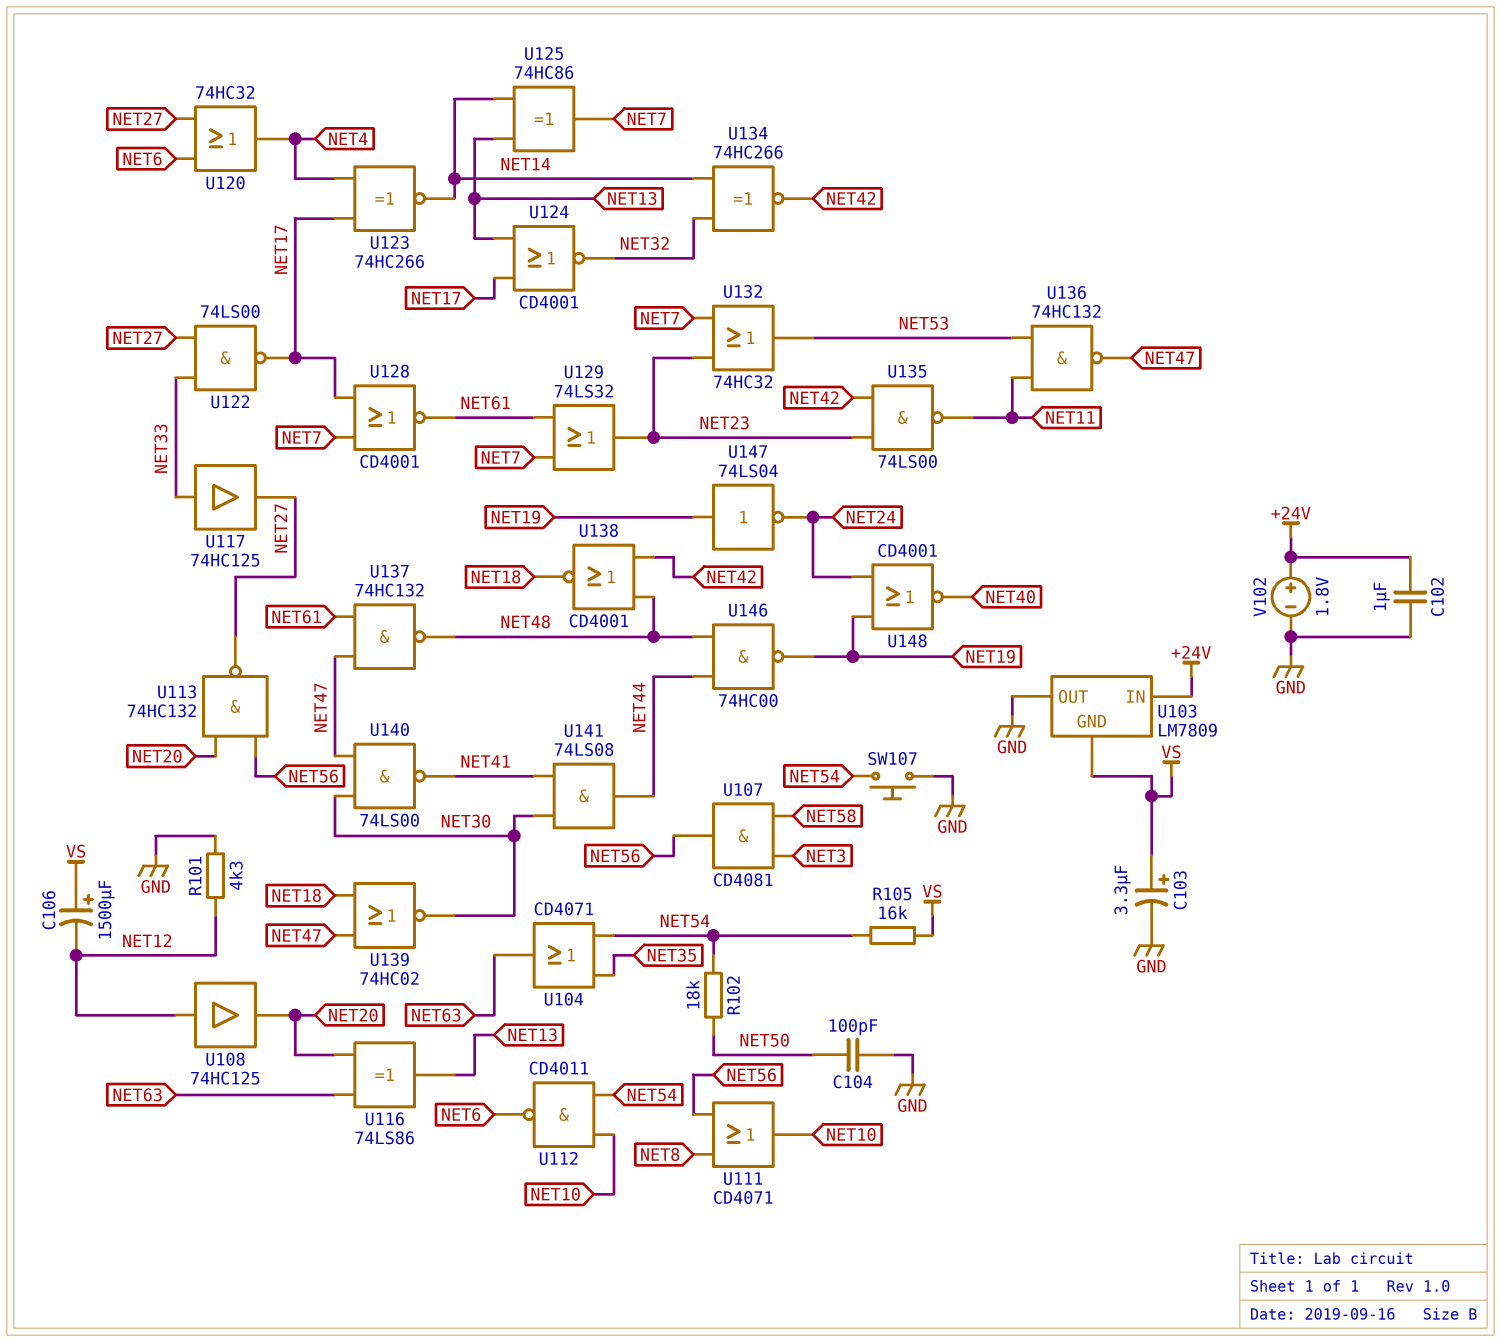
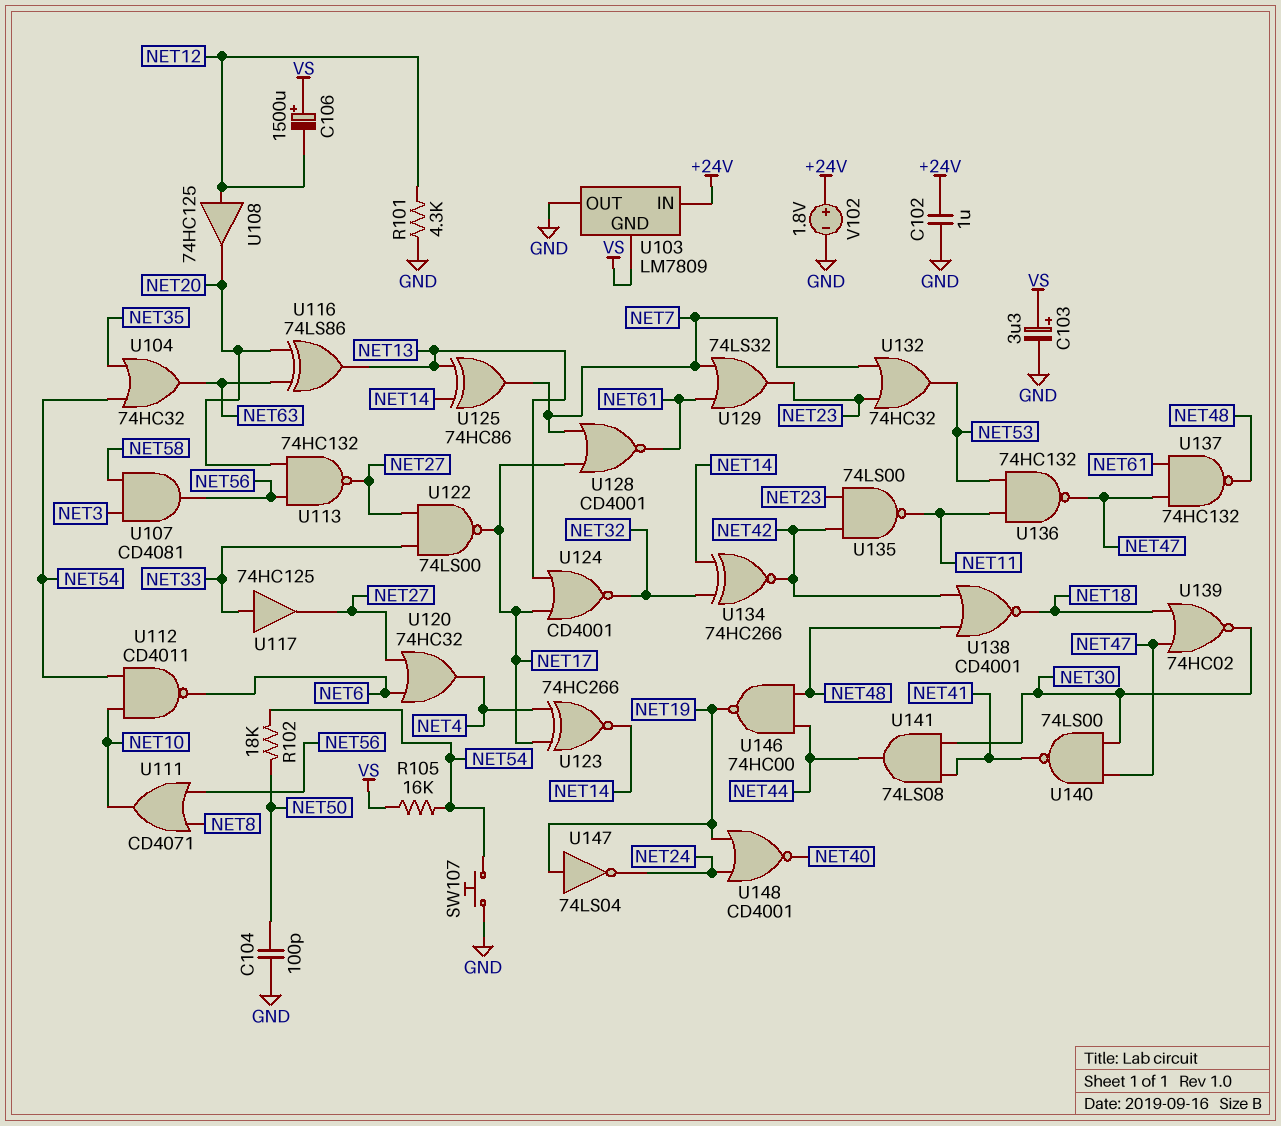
U104: OR CD4071 (in NET35, in NET54, out NET63) -> OR 74HC32 (in NET35, in NET54, out NET63)

